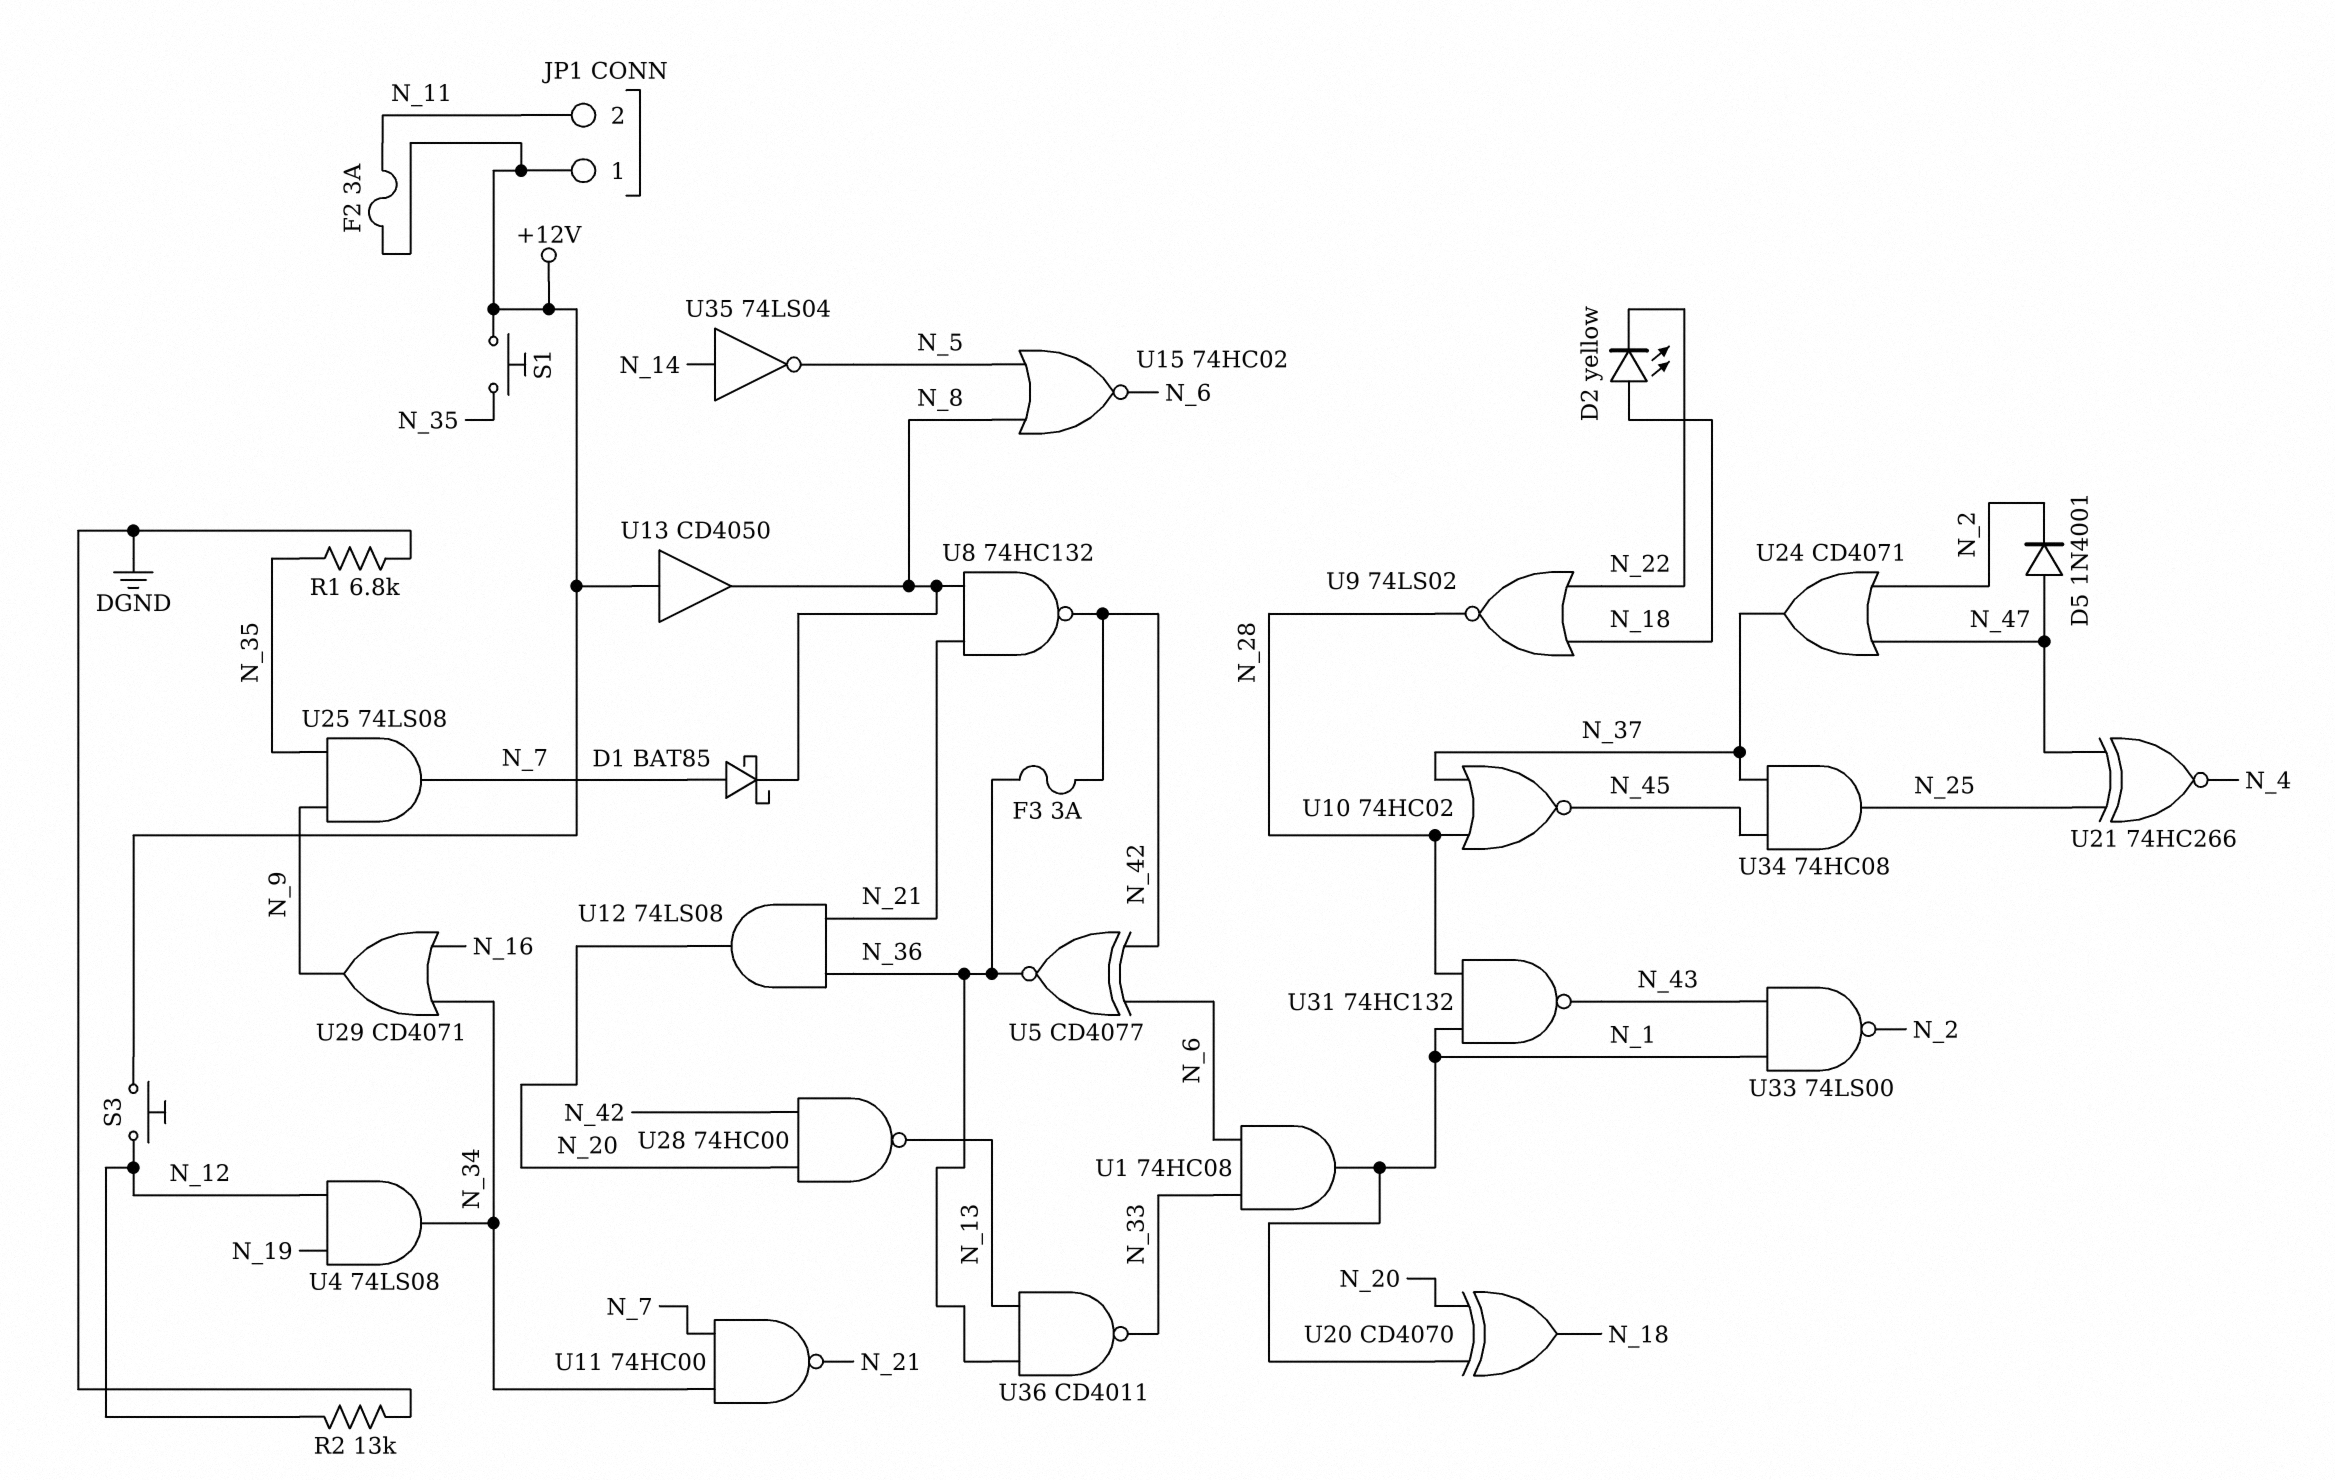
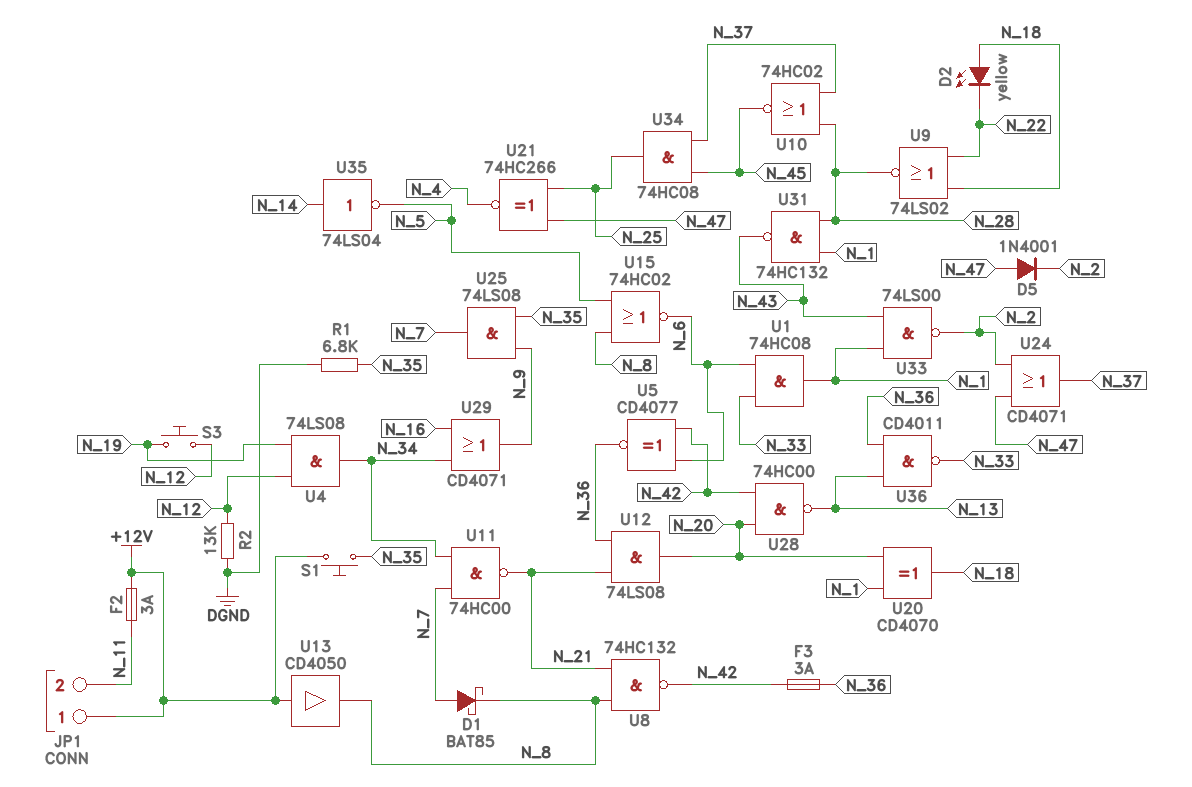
S3: button (+12V, N_12) -> button (N_12, N_19)

